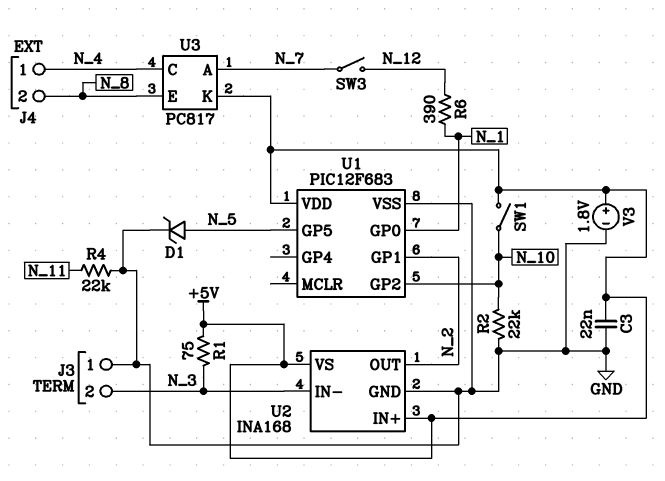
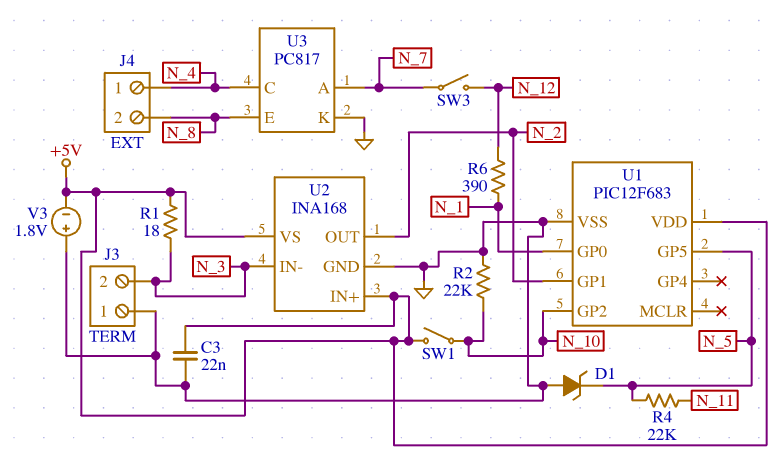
D1: zener (A N_5, K GND) -> zener (A GND, K N_5)
R1: 75 (+5V, N_3) -> 18 (+5V, N_3)
R4: 22k (GND, N_11) -> 22k (N_5, N_11)
U3 pin K: +5V -> GND
V3: 1.8V (plus +5V, minus GND) -> 1.8V (plus GND, minus +5V)

